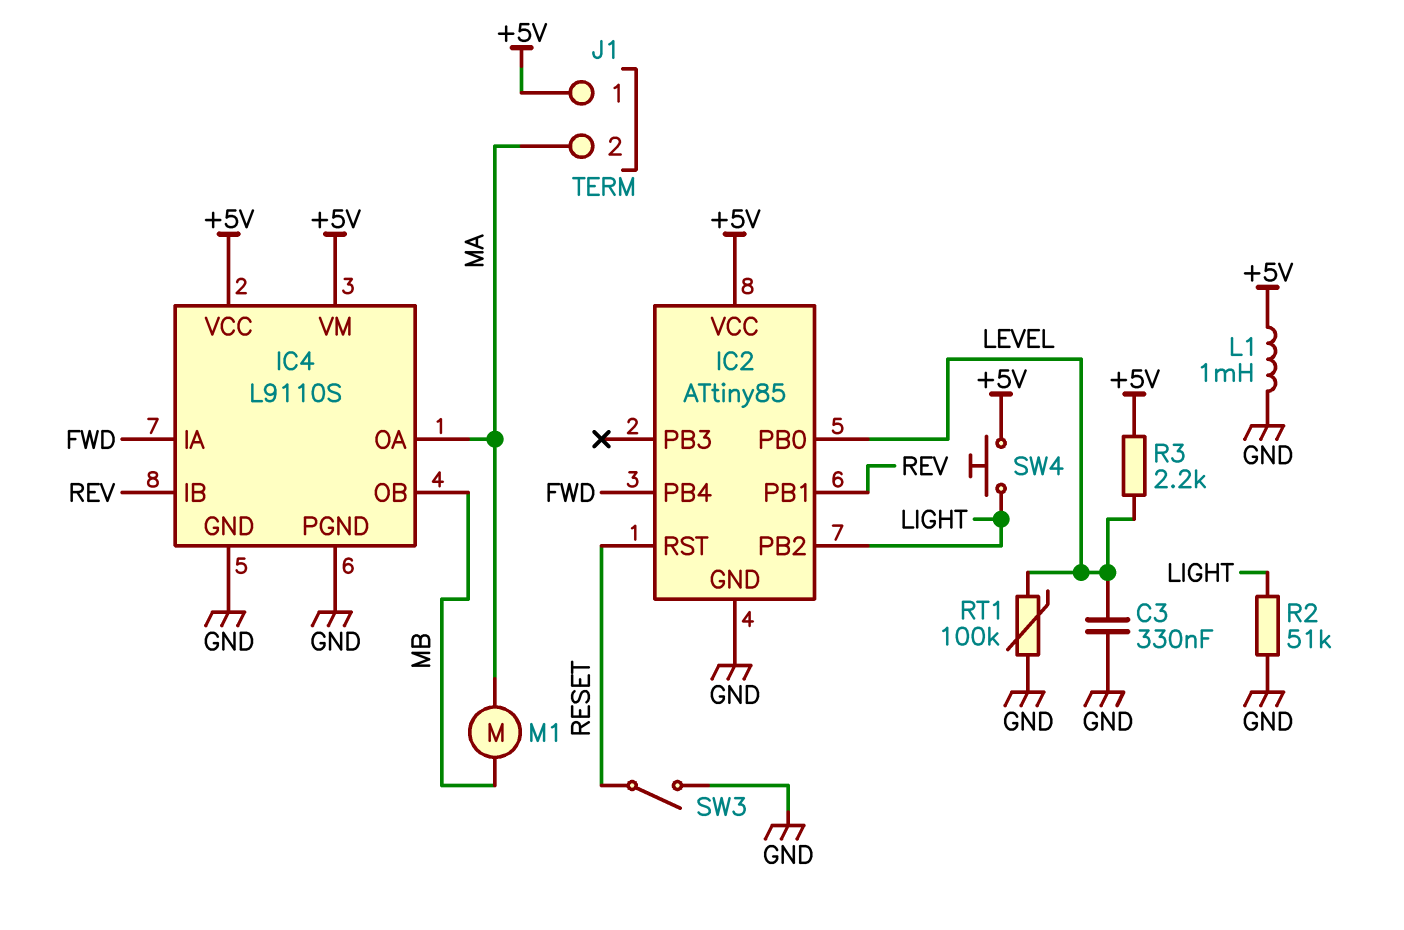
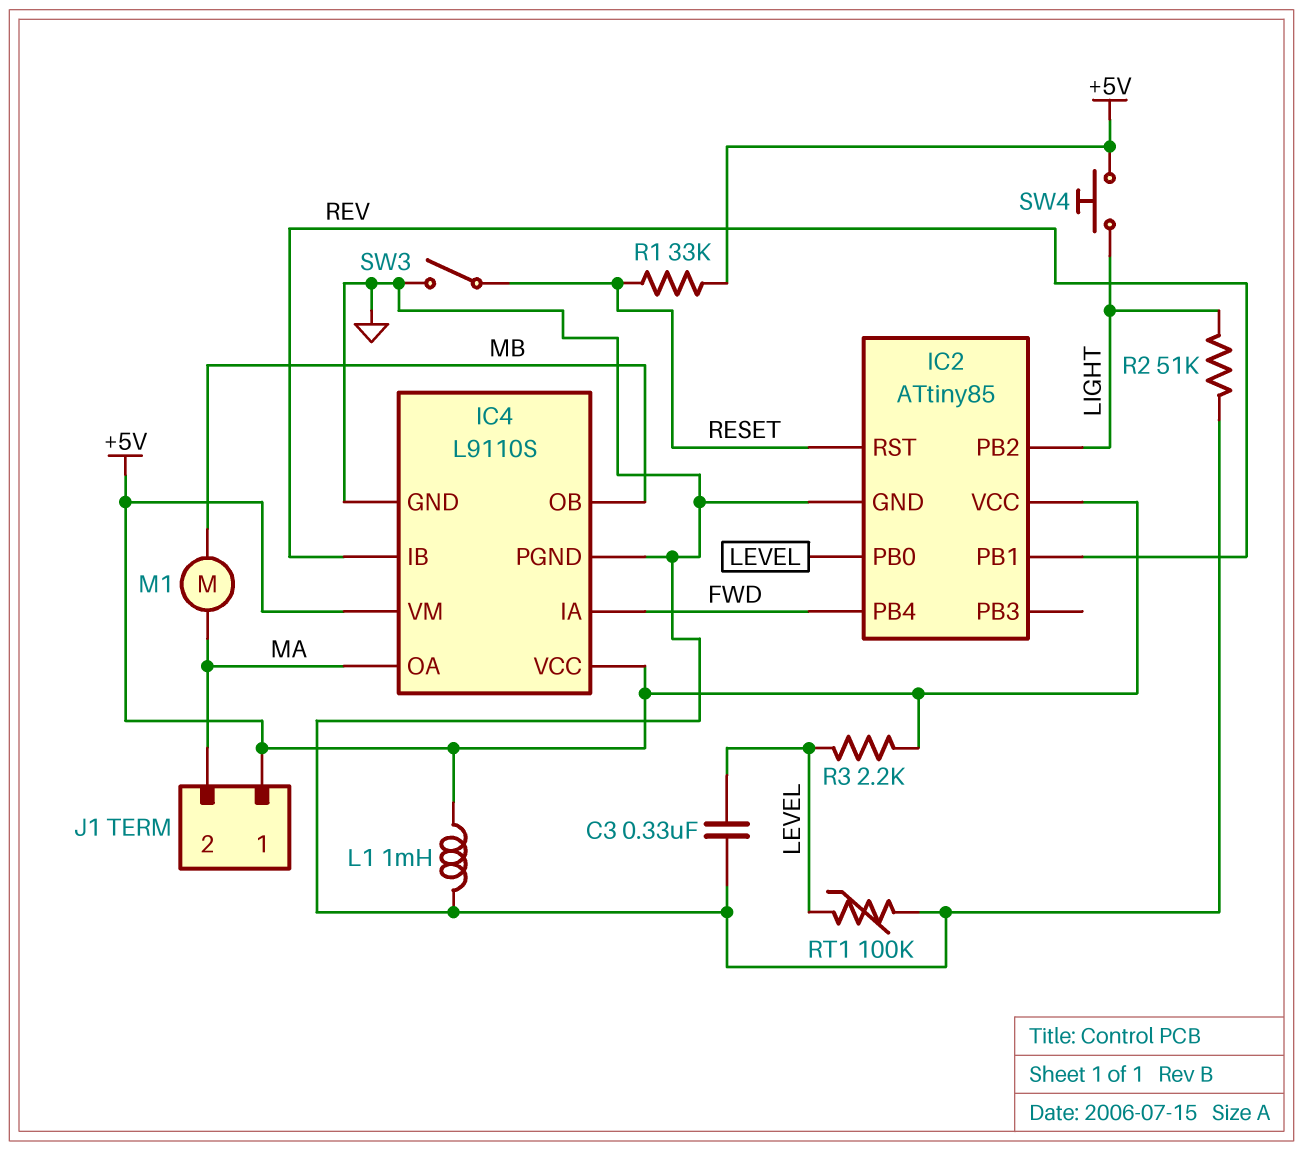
R1: none -> 33k (+5V, RESET)

